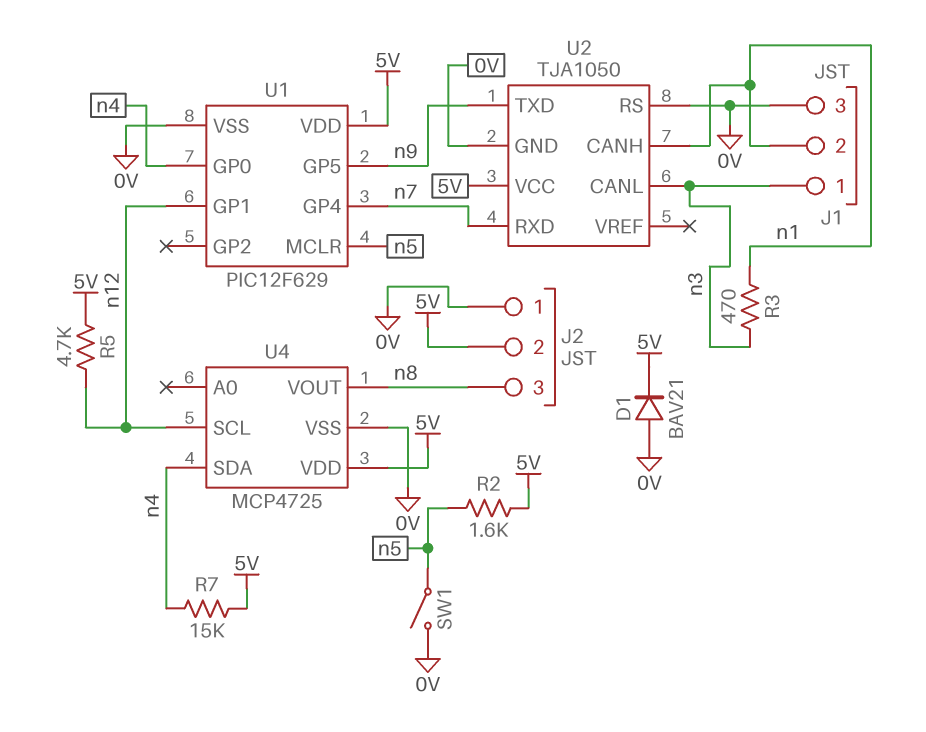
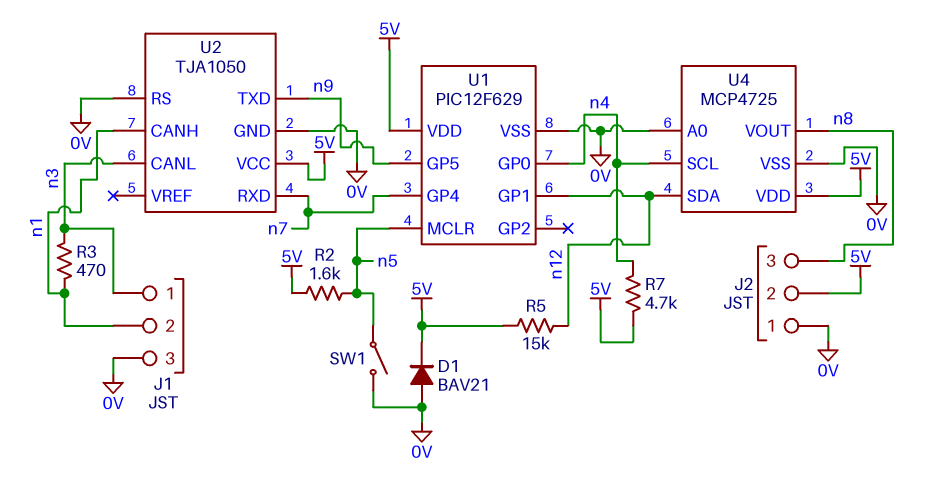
R5: 4.7k (5V, n12) -> 15k (5V, n12)
R7: 15k (5V, n4) -> 4.7k (5V, n4)
U4 pin A0: none -> 0V
U4 pin SCL: n12 -> n4
U4 pin SDA: n4 -> n12

